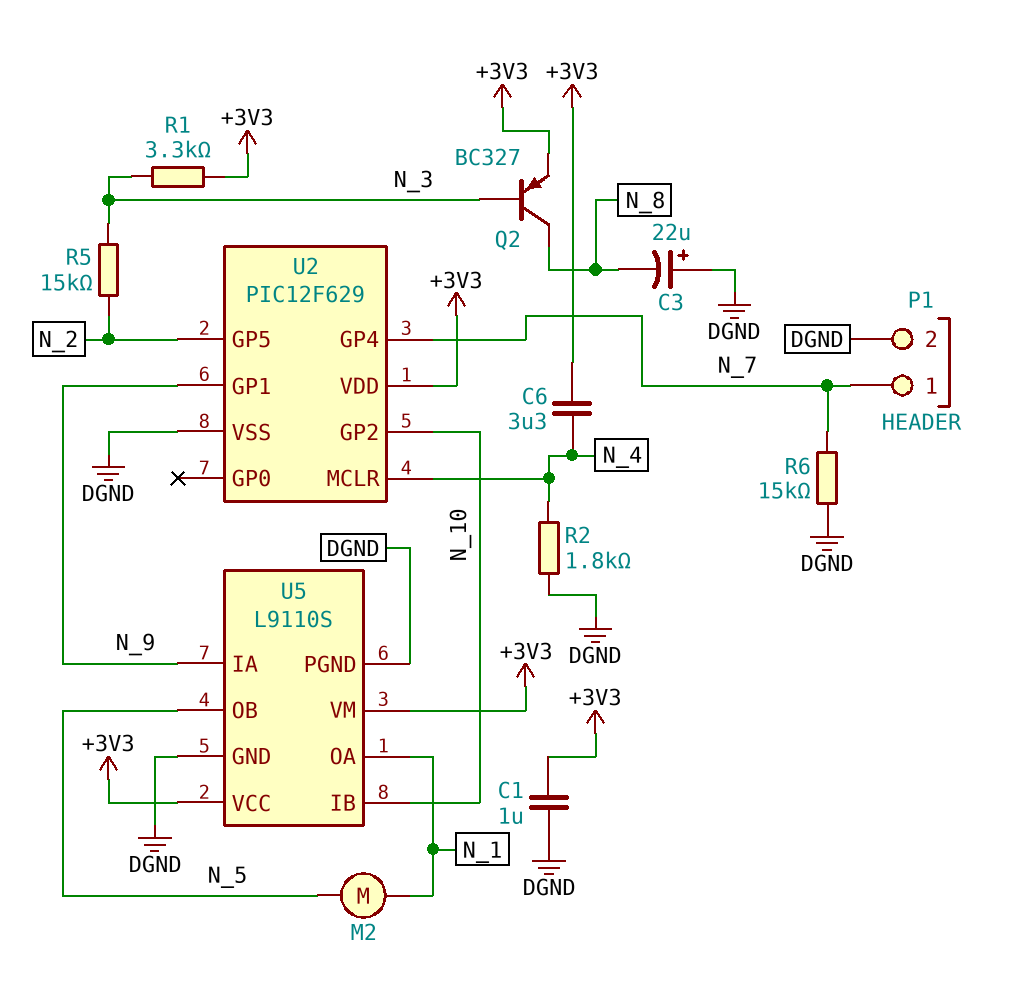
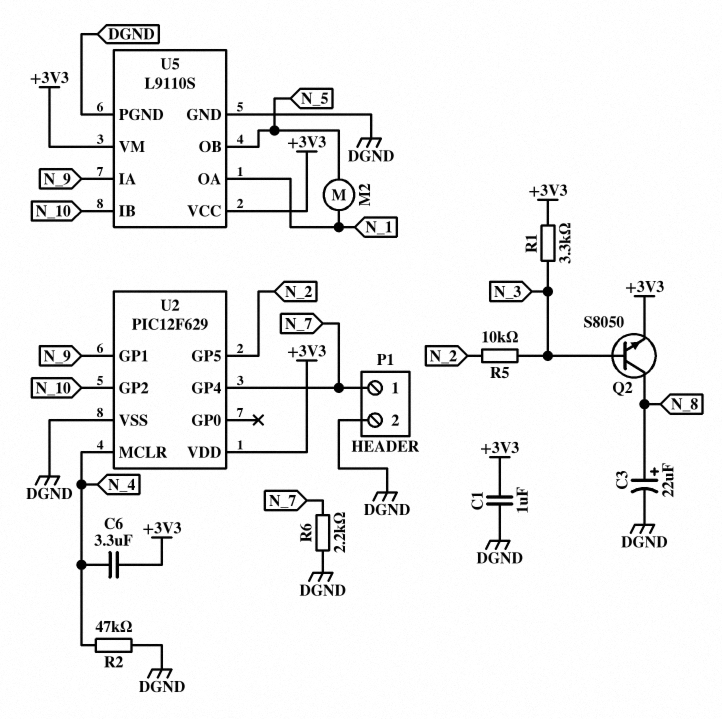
C3: 22uF (plus DGND, minus N_8) -> 22uF (plus N_8, minus DGND)
Q2: PNP BC327 (B N_3, C N_8, E +3V3) -> NPN S8050 (B N_3, C N_8, E +3V3)
R2: 1.8k (DGND, N_4) -> 47k (DGND, N_4)
R5: 15k (N_2, N_3) -> 10k (N_2, N_3)
R6: 15k (DGND, N_7) -> 2.2k (DGND, N_7)

